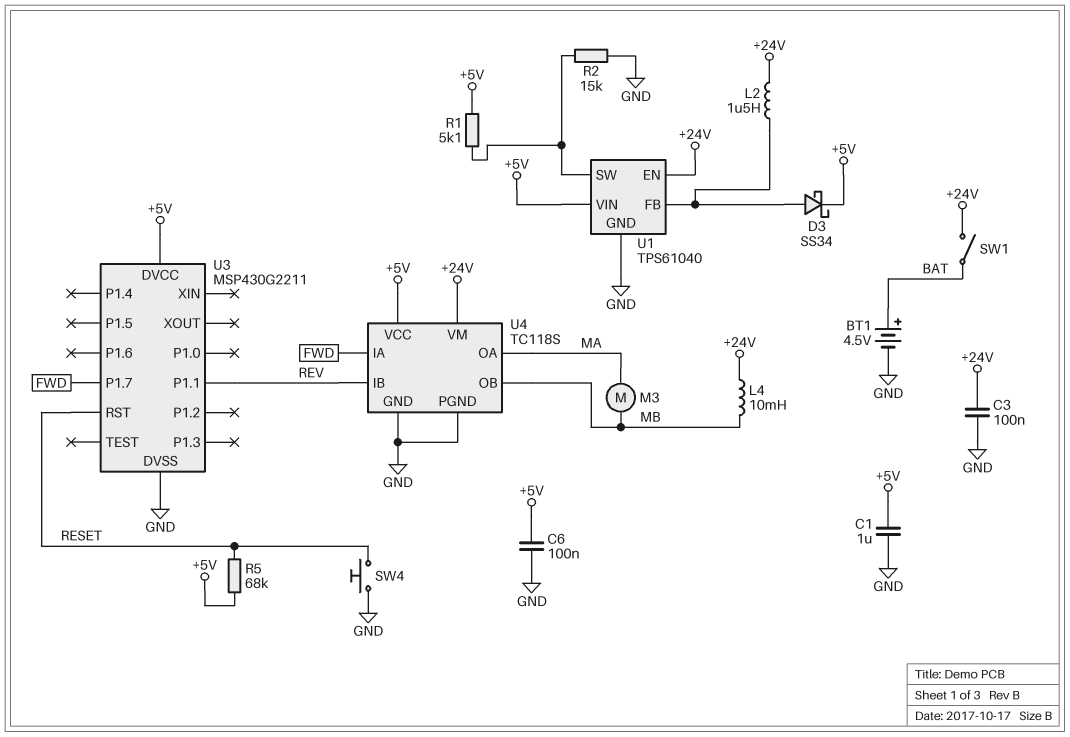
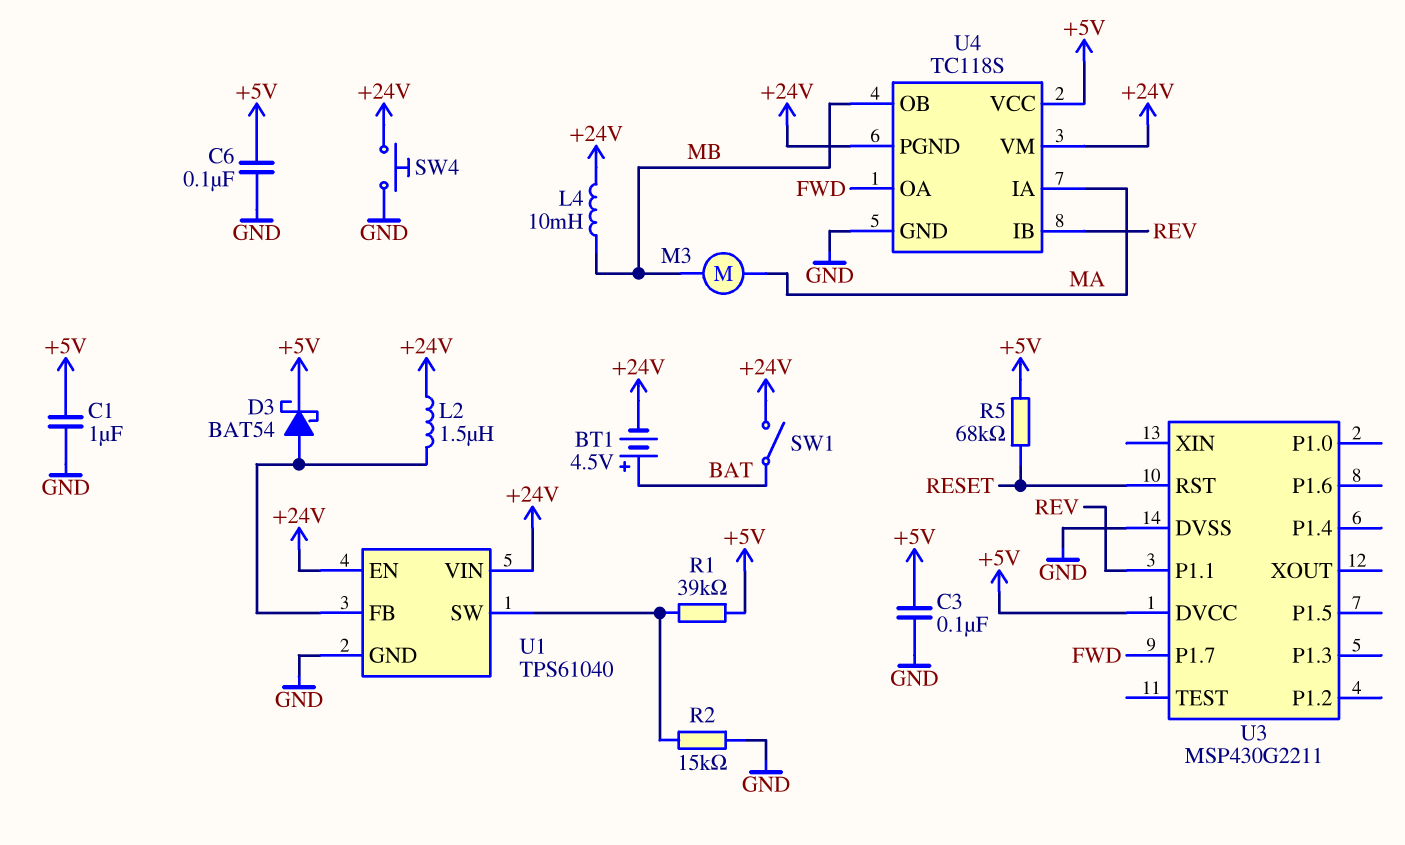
BT1: 4.5V (plus BAT, minus GND) -> 4.5V (plus BAT, minus +24V)
C3: 100nF (+24V, GND) -> 100nF (+5V, GND)
D3: schottky SS34 (A U1/FB, K +5V) -> schottky BAT54 (A U1/FB, K +5V)
R1: 5.1k (+5V, U1/SW) -> 39k (+5V, U1/SW)
SW4: button (GND, RESET) -> button (+24V, GND)
U1 pin VIN: +5V -> +24V
U4 pin IA: FWD -> MA
U4 pin OA: MA -> FWD
U4 pin PGND: GND -> +24V

